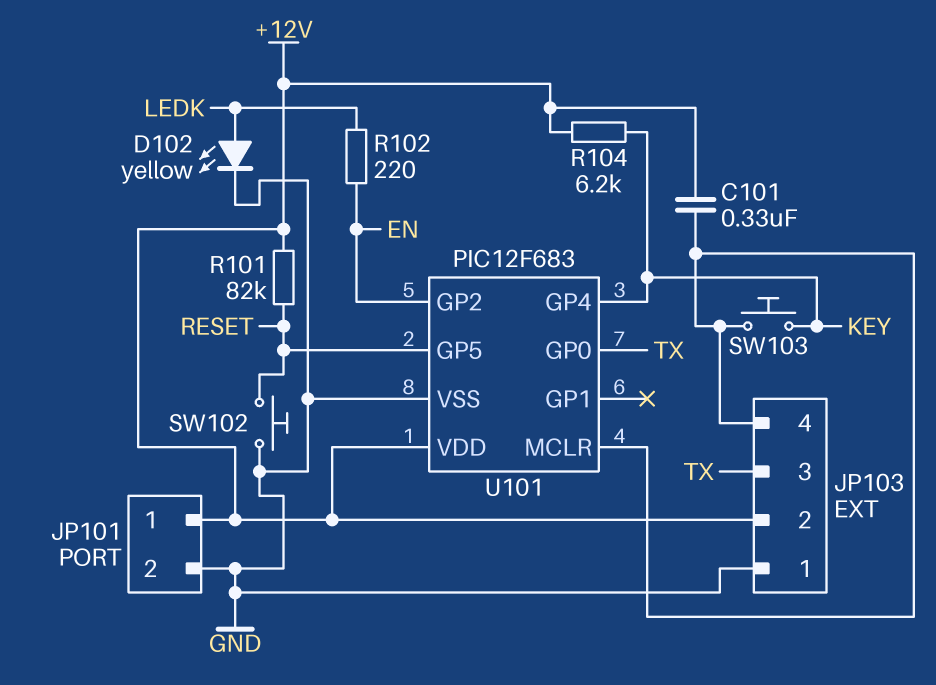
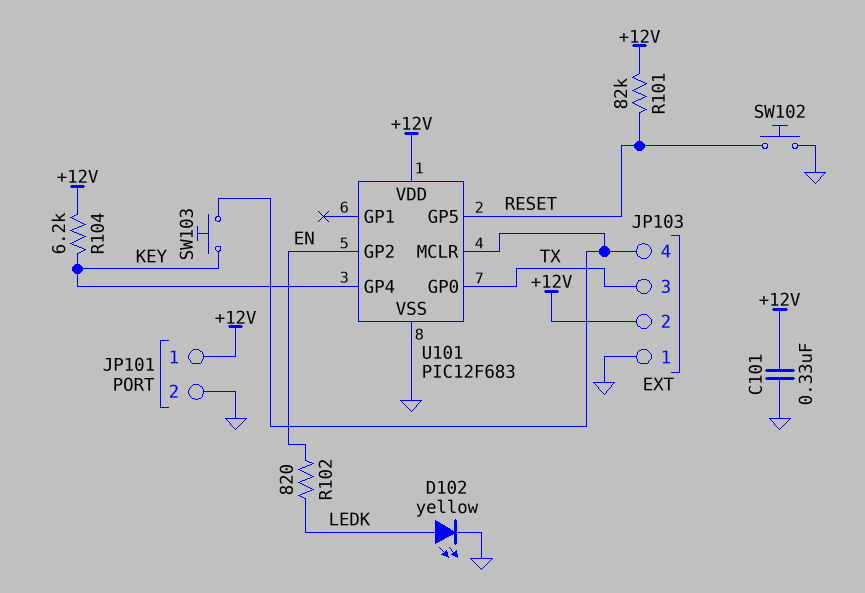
C101: 330nF (+12V, JP103/4) -> 330nF (+12V, GND)
R102: 220 (EN, LEDK) -> 820 (EN, LEDK)

